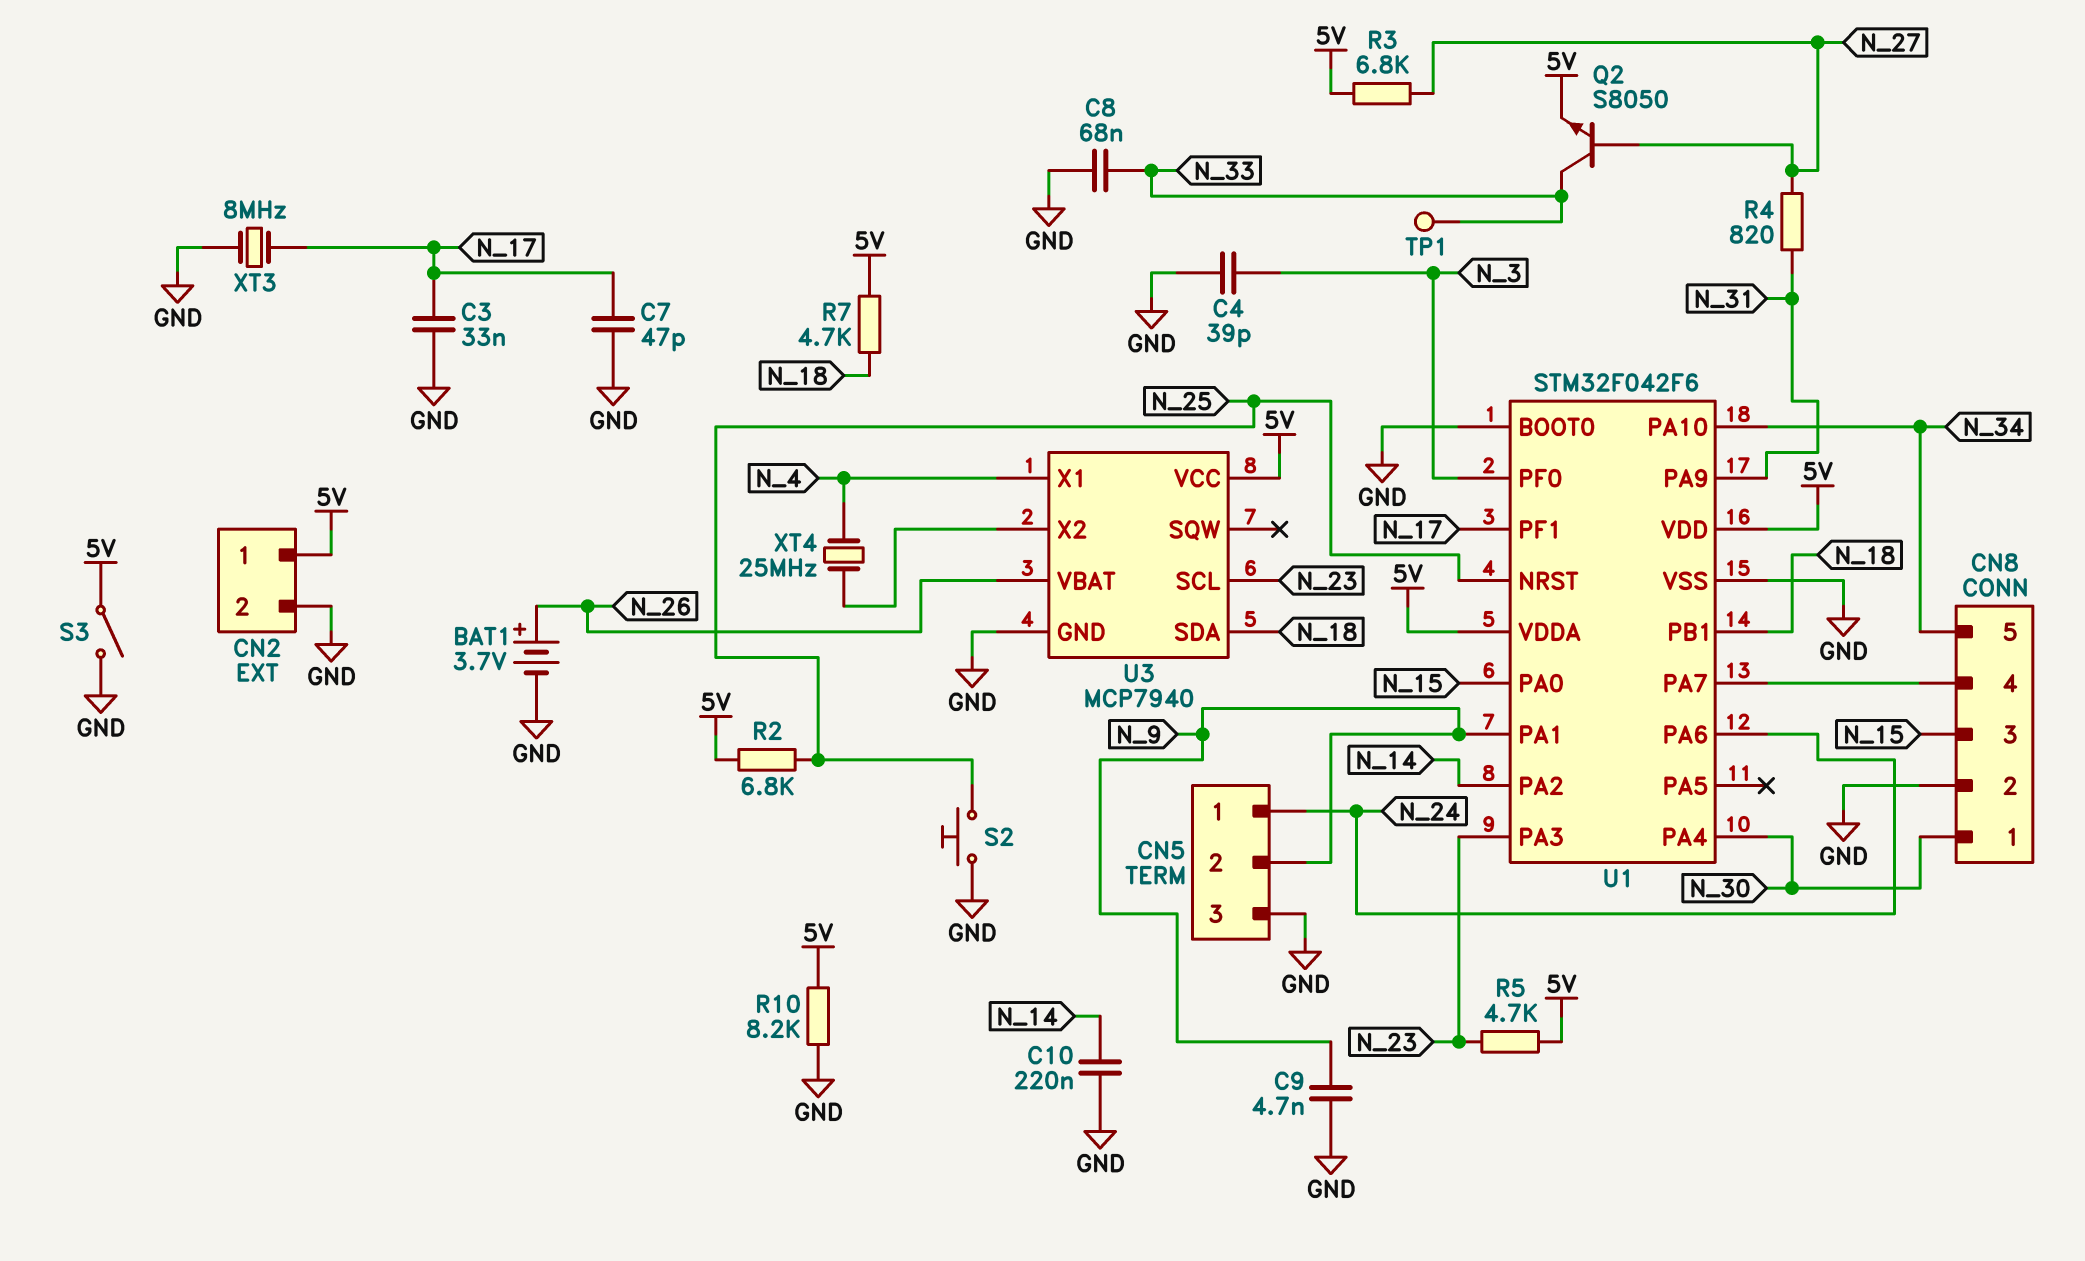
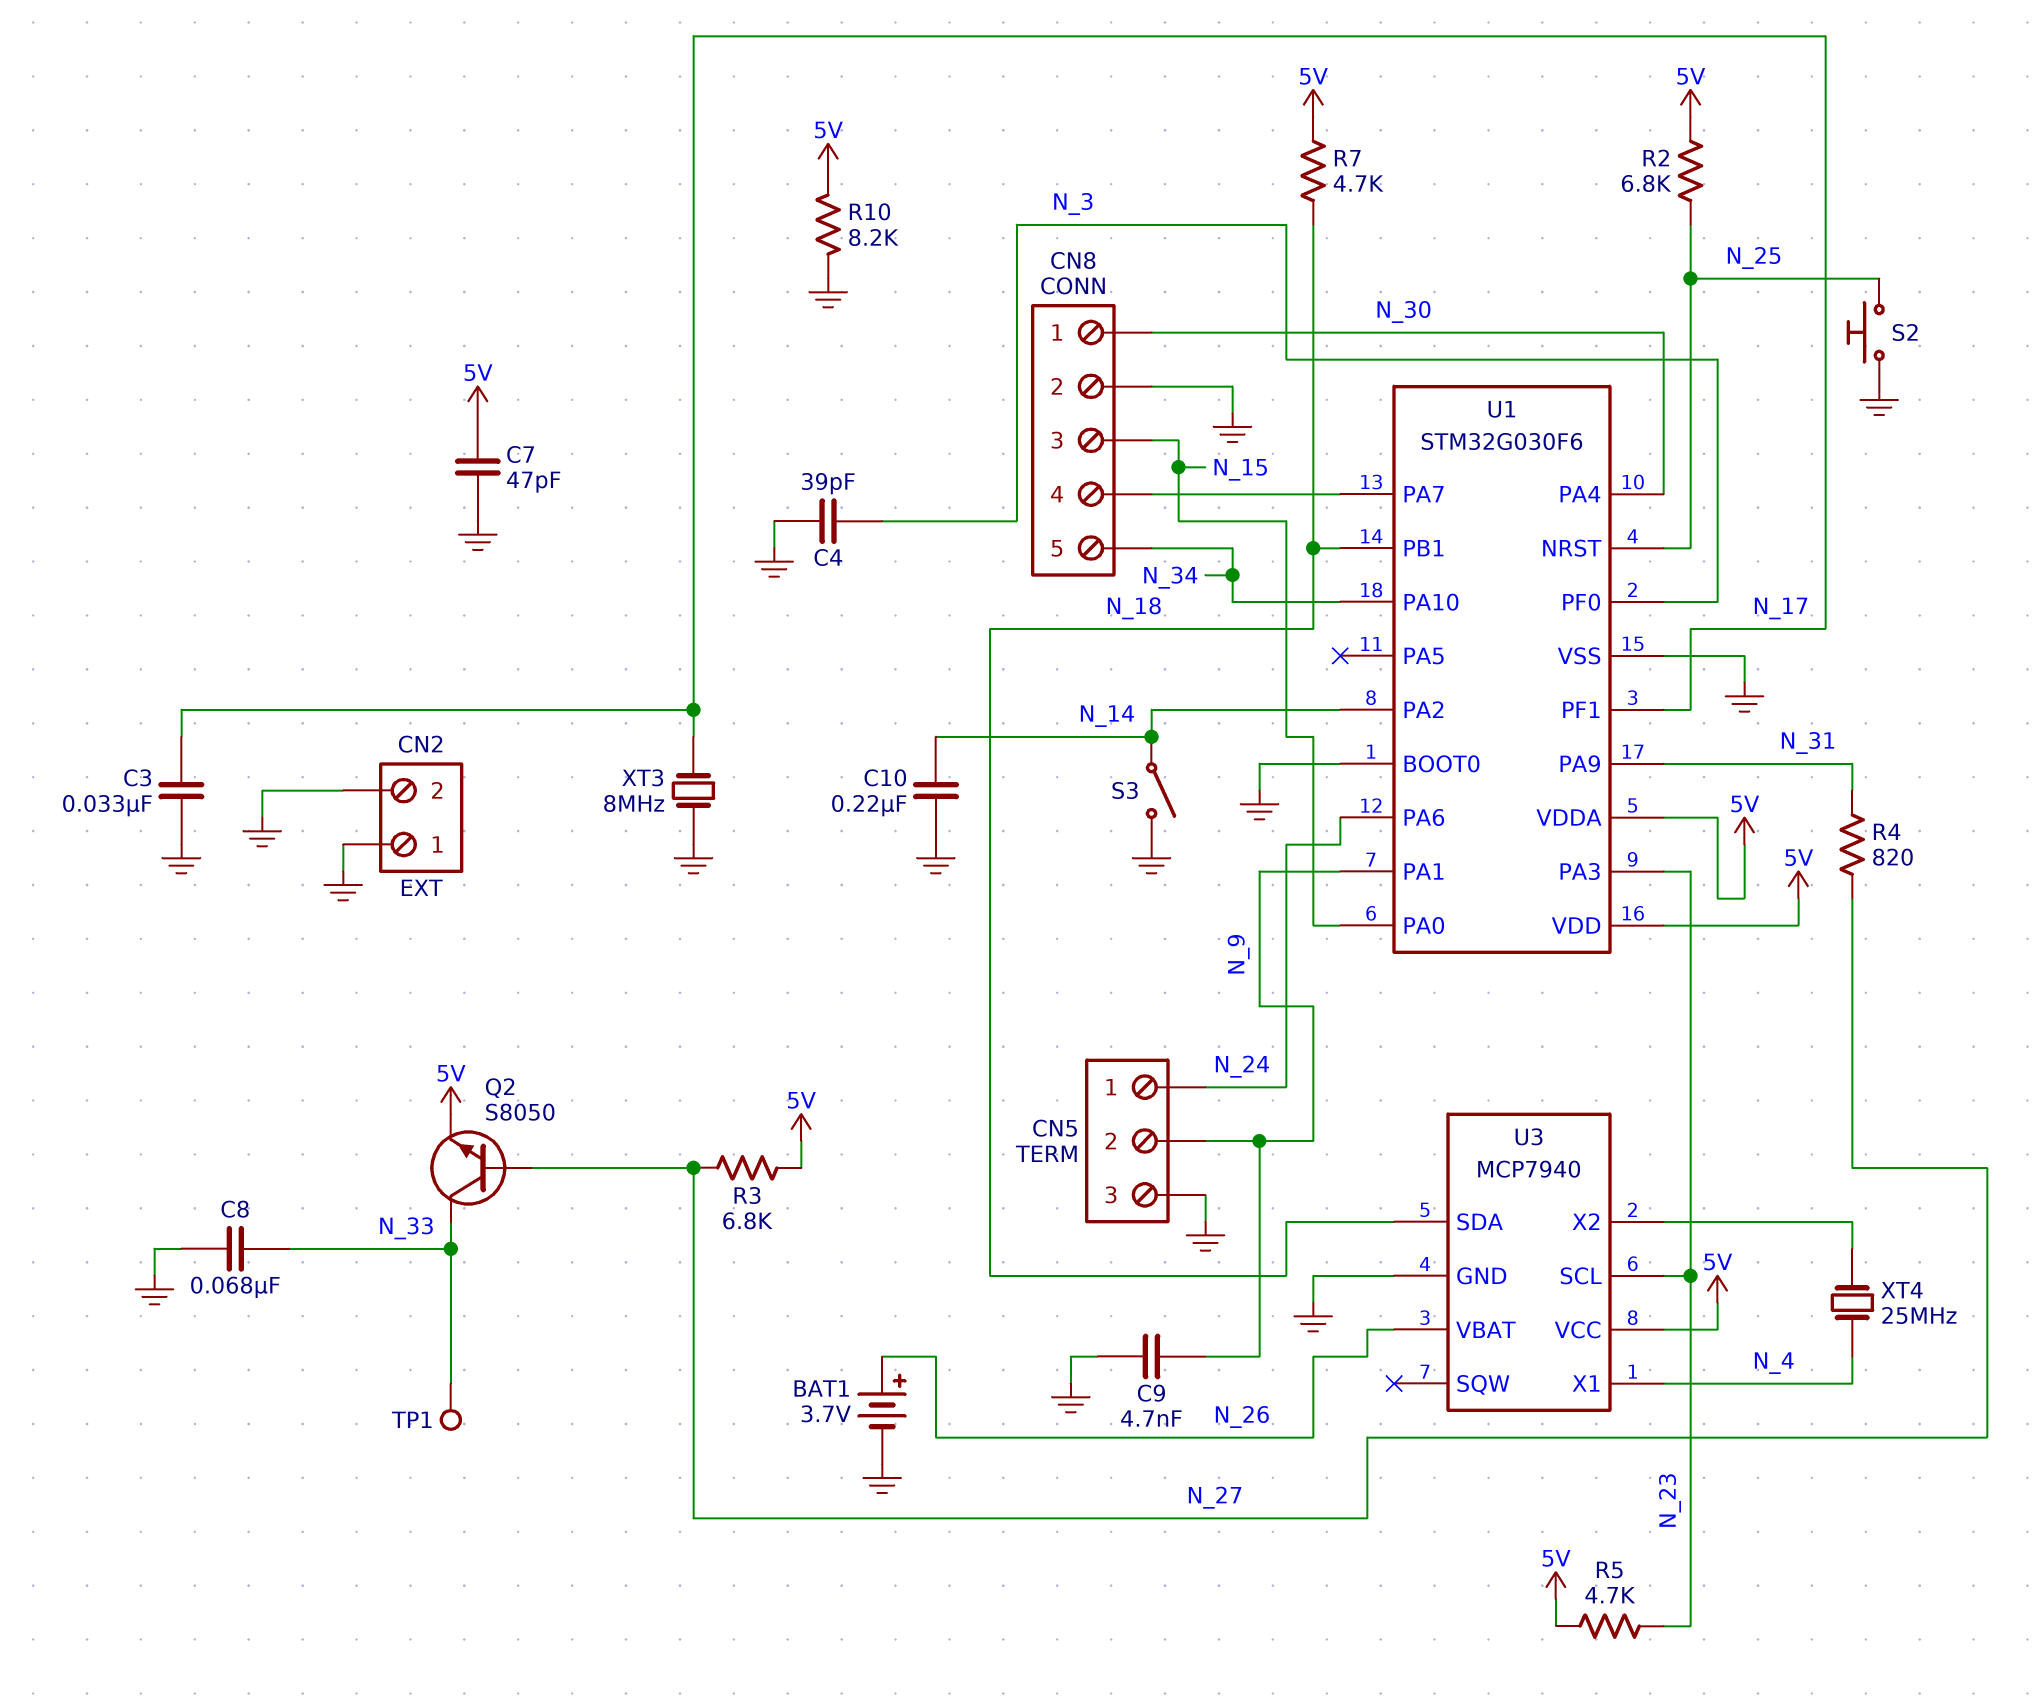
C7: 47pF (GND, N_17) -> 47pF (5V, GND)
CN2 pin 1: 5V -> GND
S3: switch (5V, GND) -> switch (GND, N_14)
U1: STM32F042F6 -> STM32G030F6

